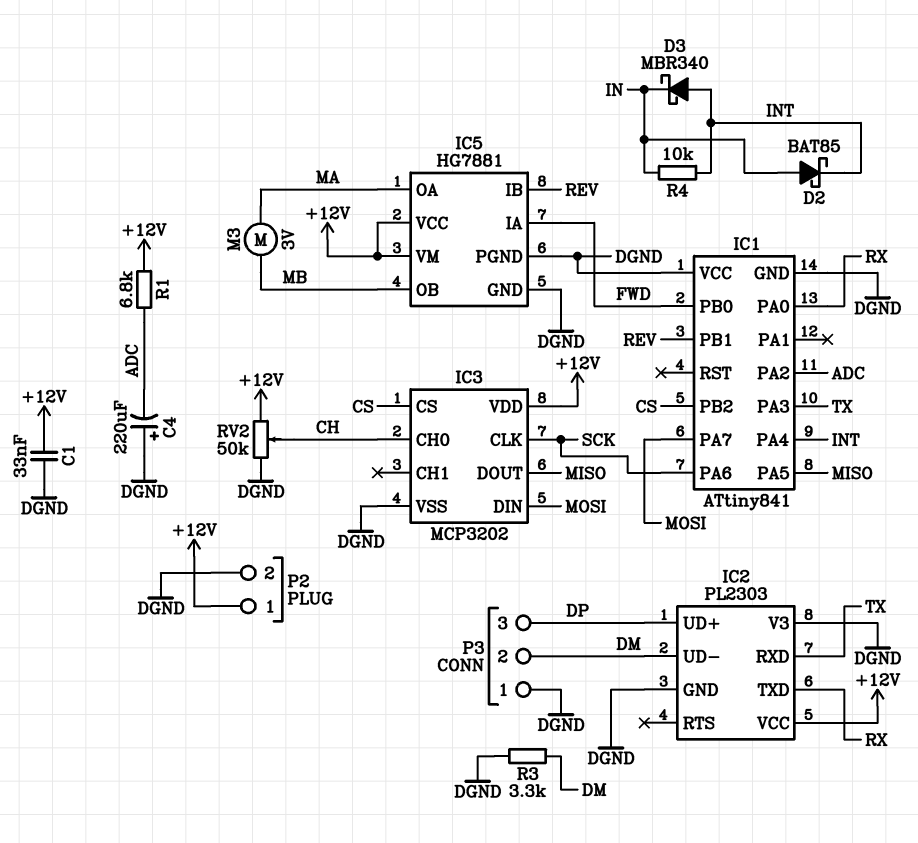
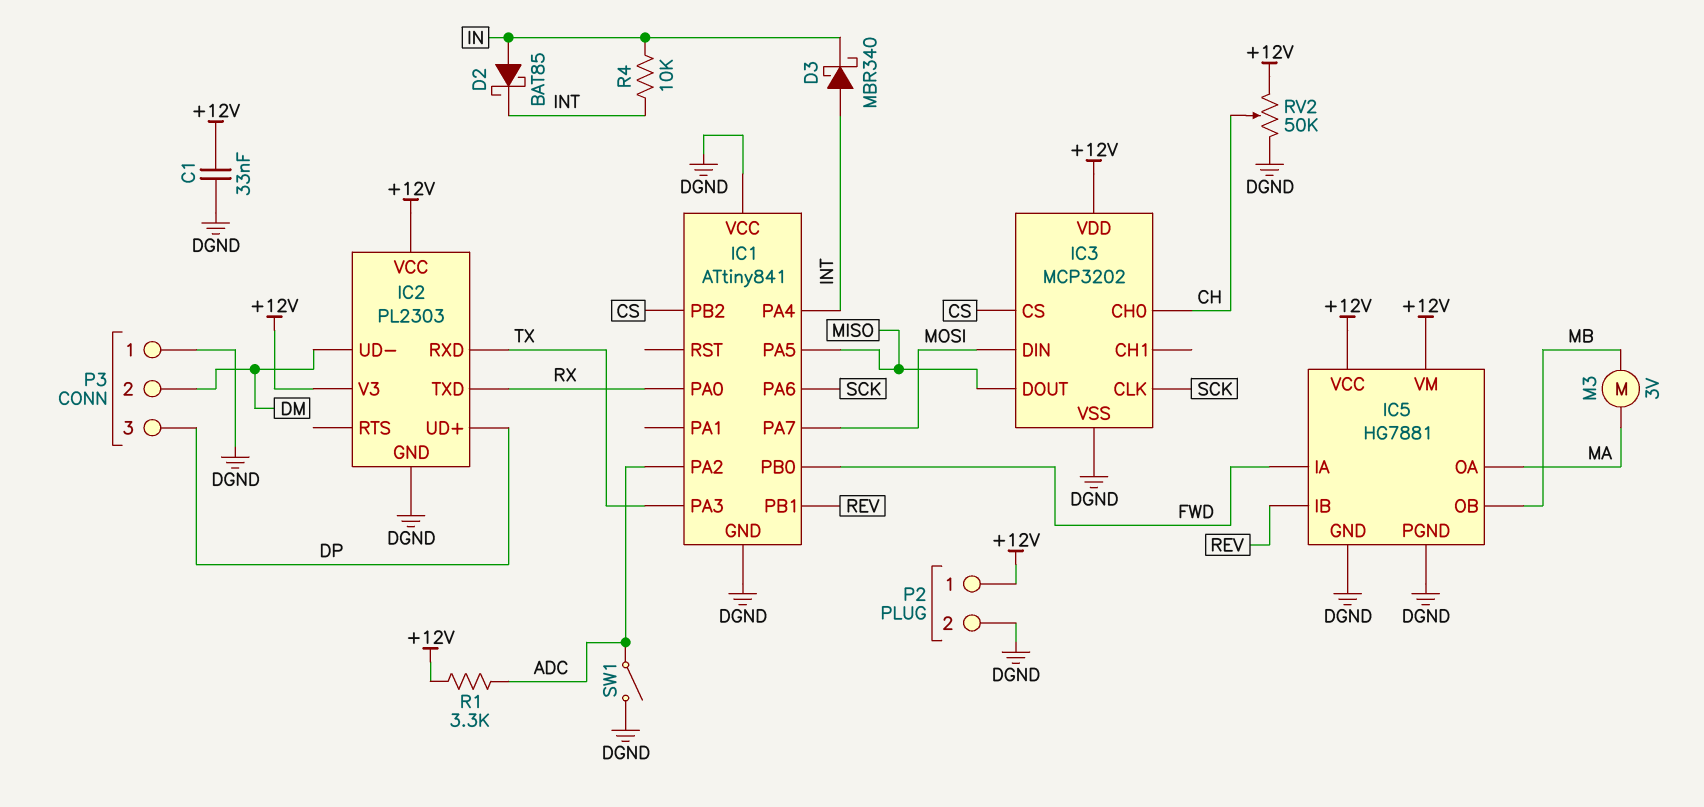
C4: 220uF (plus DGND, minus ADC) -> none
IC2 pin V3: DGND -> +12V
R1: 6.8k (+12V, ADC) -> 3.3k (+12V, ADC)
R3: 3.3k (DGND, DM) -> none
SW1: none -> switch (ADC, DGND)

